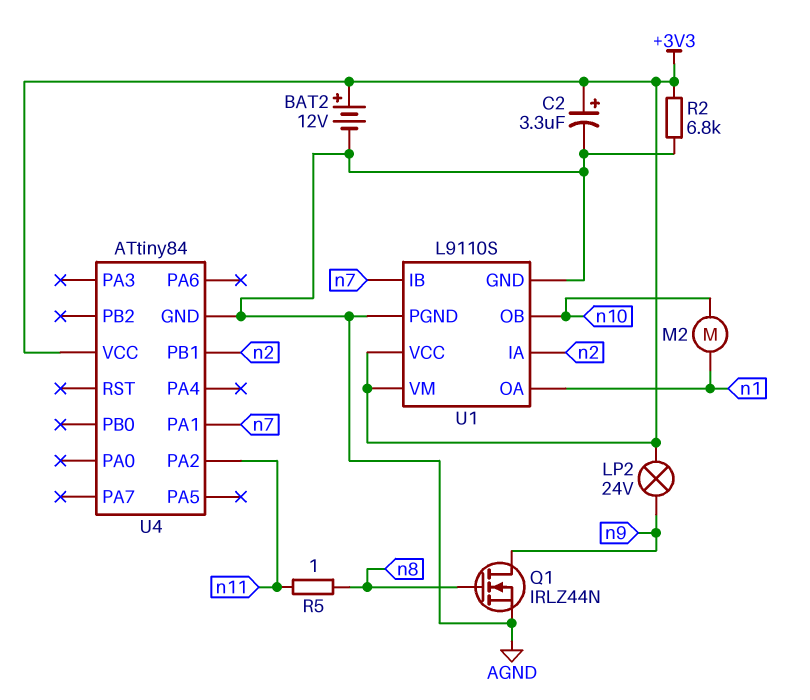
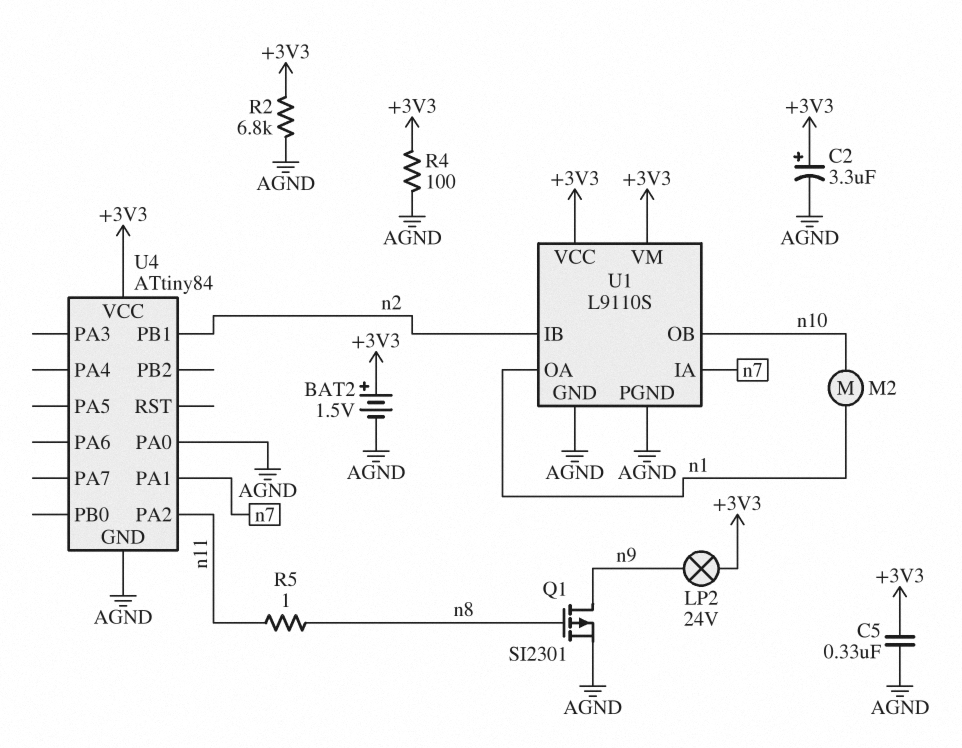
BAT2: 12V (plus +3V3, minus AGND) -> 1.5V (plus +3V3, minus AGND)
C5: none -> 330nF (+3V3, AGND)
Q1: NMOS IRLZ44N (G n8, D n9, S AGND) -> PMOS SI2301 (G n8, D n9, S AGND)
R4: none -> 100 (+3V3, AGND)
U1 pin IA: n2 -> n7
U1 pin IB: n7 -> n2
U4 pin PA0: none -> AGND

